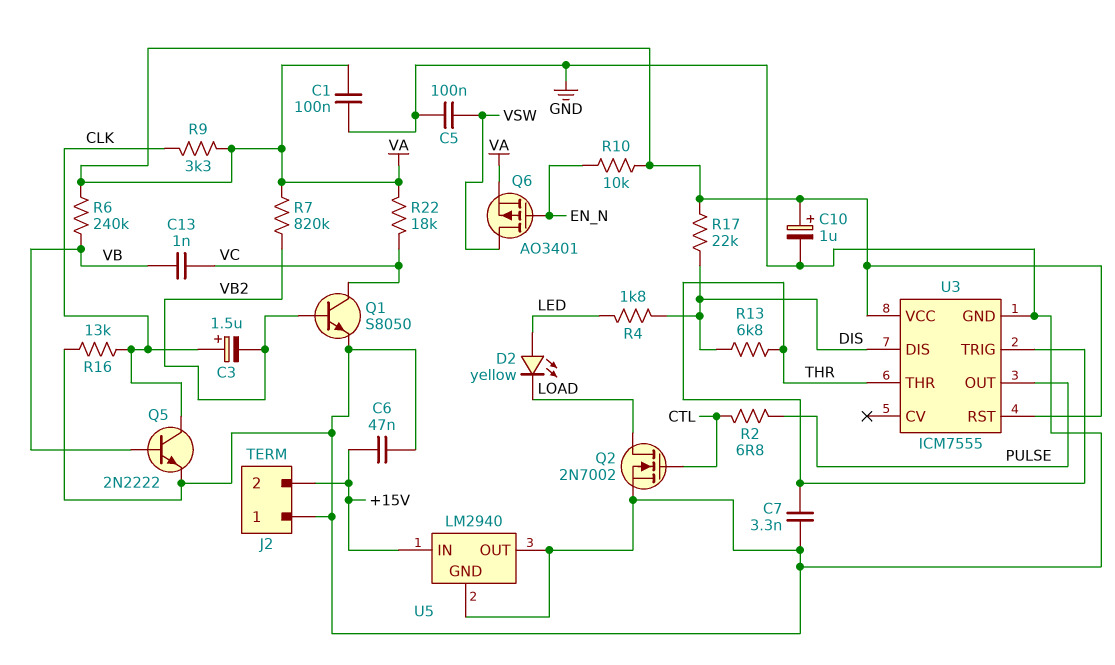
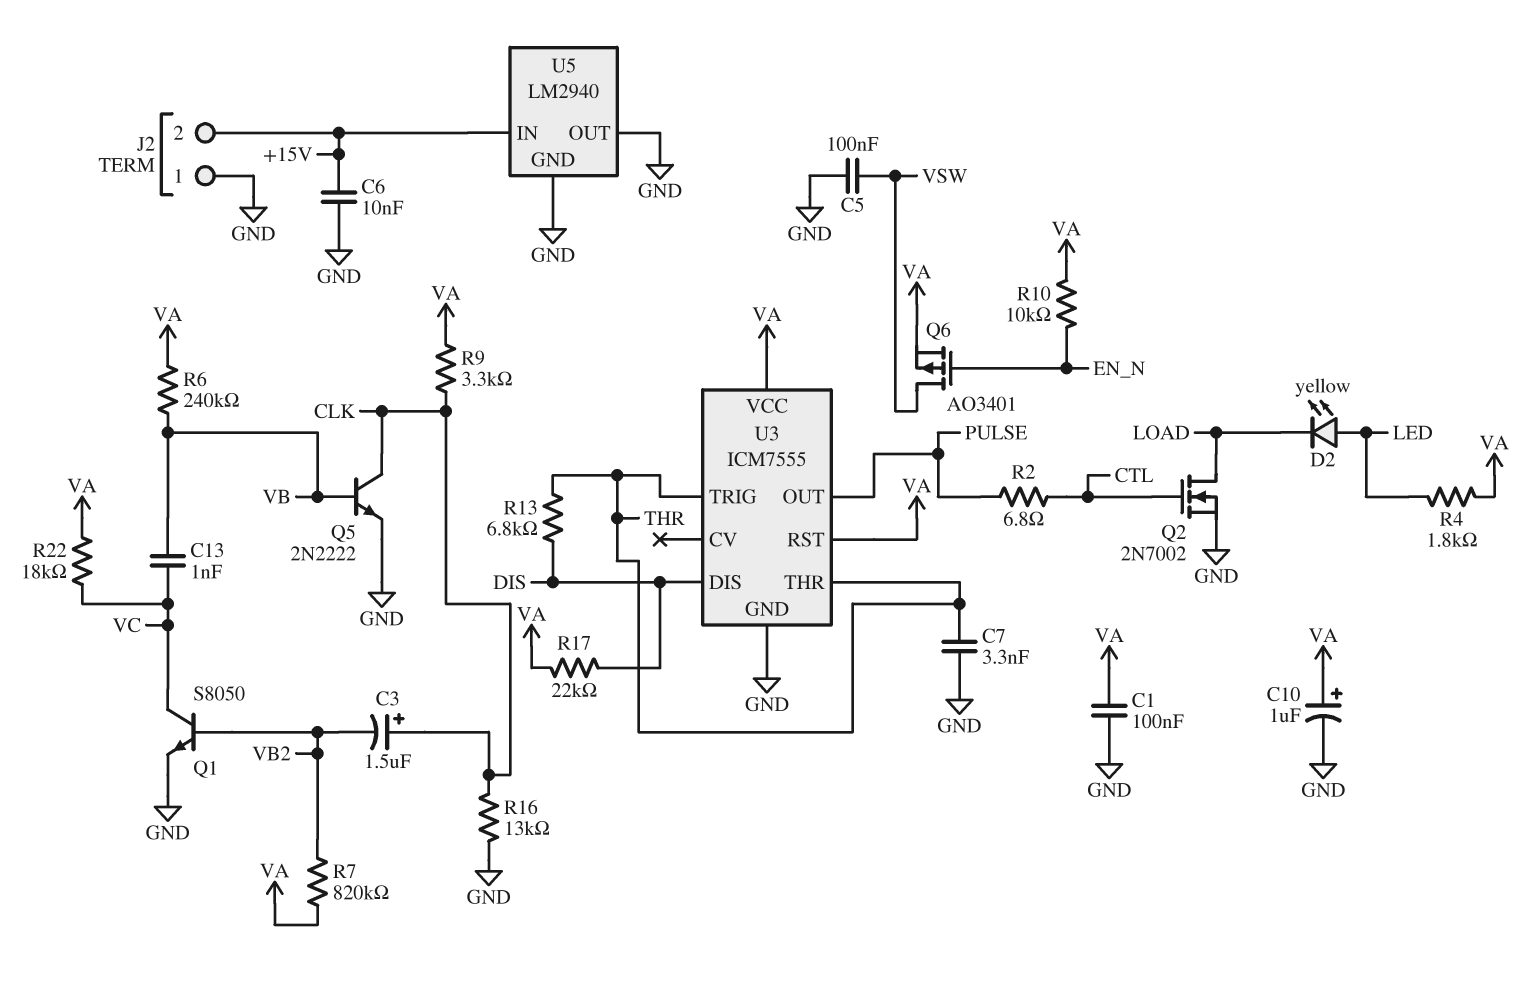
C6: 47nF (+15V, GND) -> 10nF (+15V, GND)
R4: 1.8k (DIS, LED) -> 1.8k (LED, VA)

